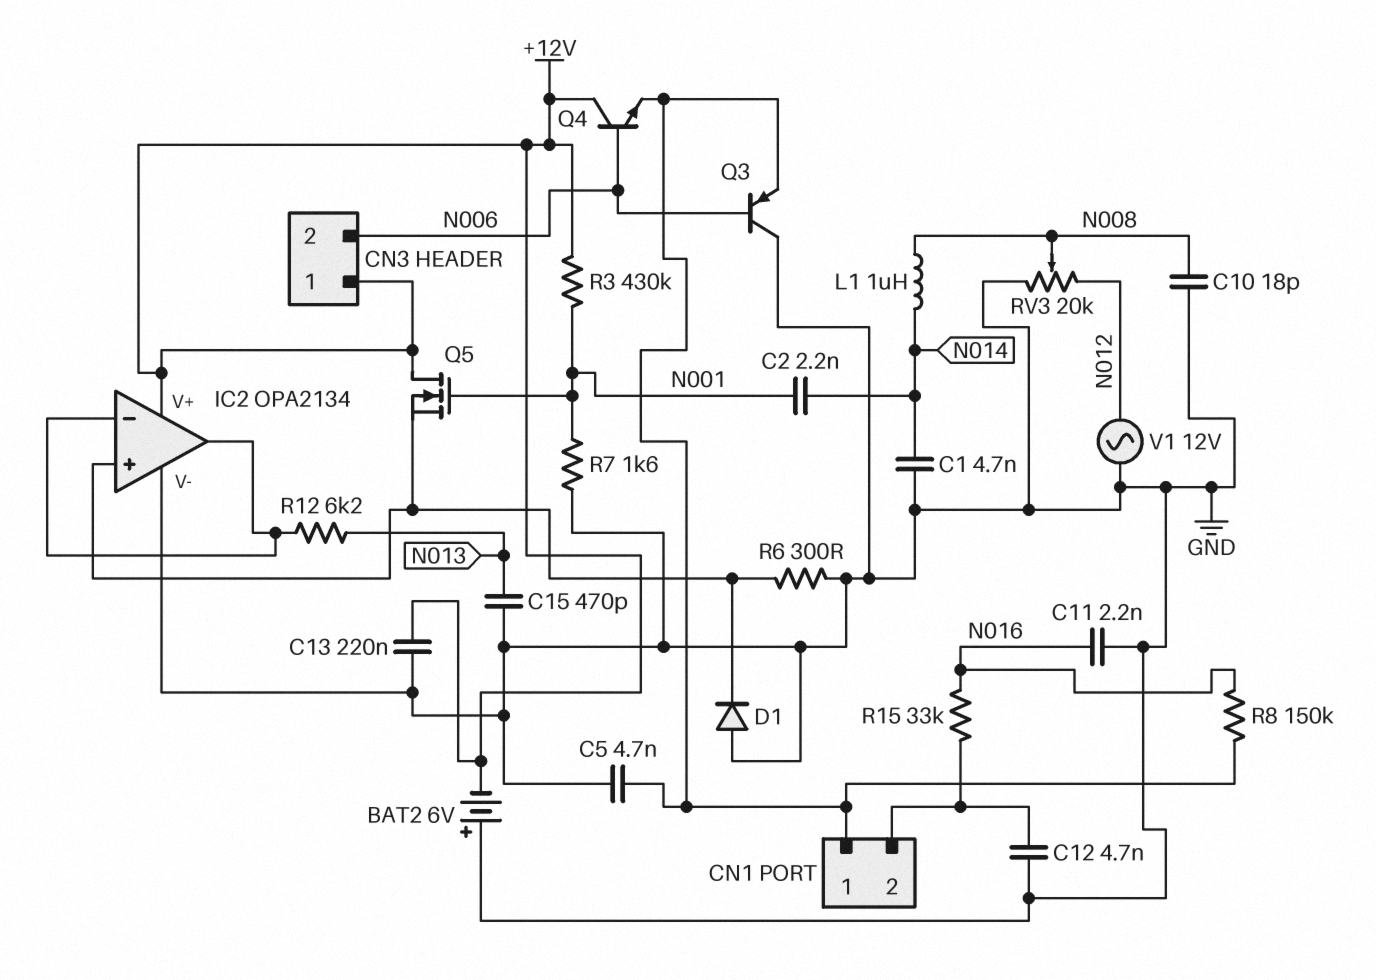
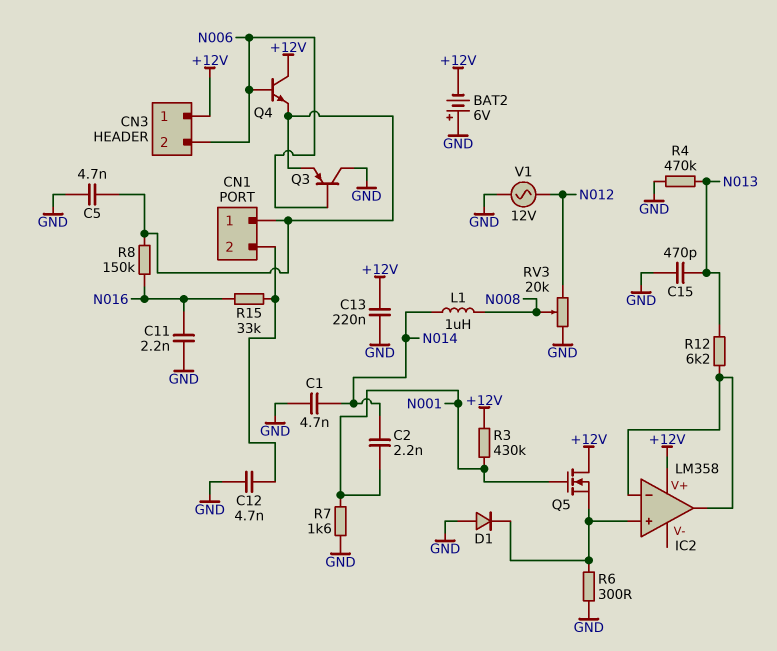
C10: 18pF (GND, N008) -> none
IC2: OPA2134 -> LM358
IC2 pin V-: GND -> none
R4: none -> 470k (GND, N013)

